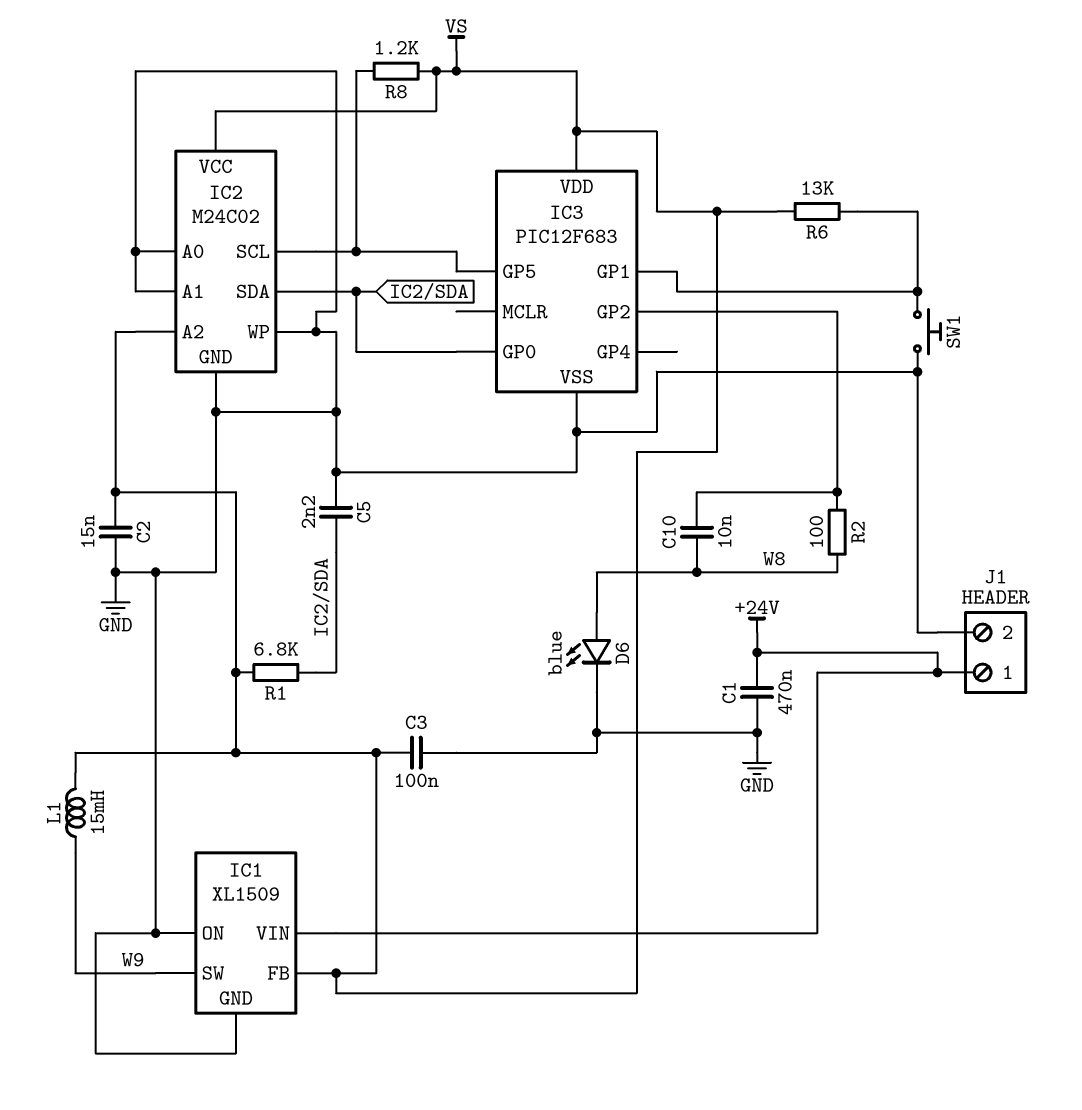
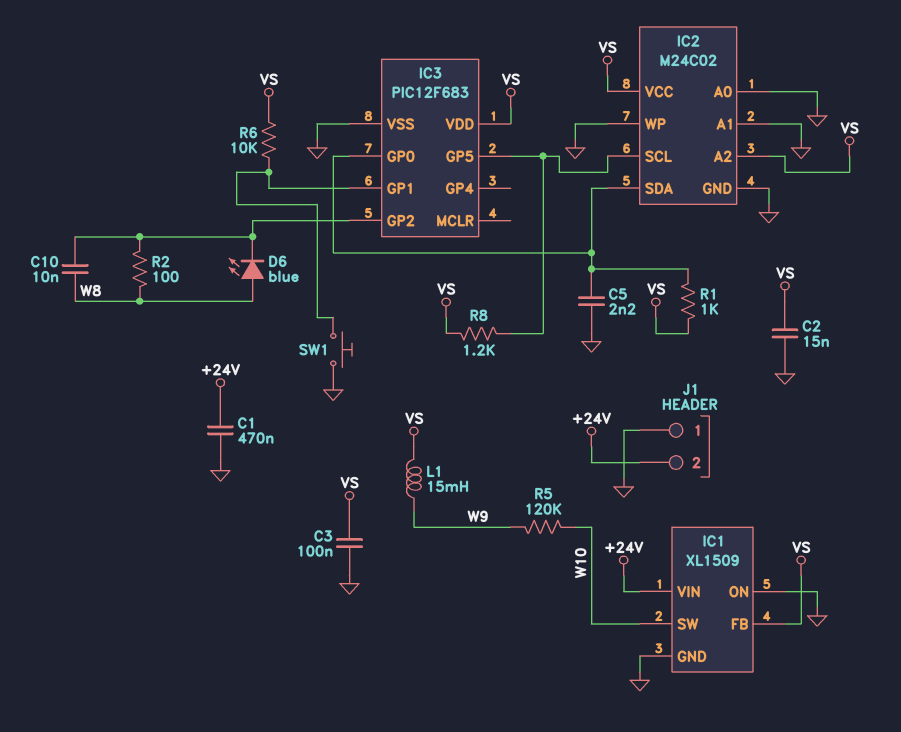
D6: LED blue (A W8, K GND) -> LED blue (A W8, K IC3/GP2)
IC1 pin SW: W9 -> W10
J1 pin 1: +24V -> GND
J1 pin 2: GND -> +24V
R1: 6.8k (IC2/SDA, VS) -> 1k (IC2/SDA, VS)
R5: none -> 120k (W9, W10)
R6: 13k (IC3/GP1, VS) -> 10k (IC3/GP1, VS)

